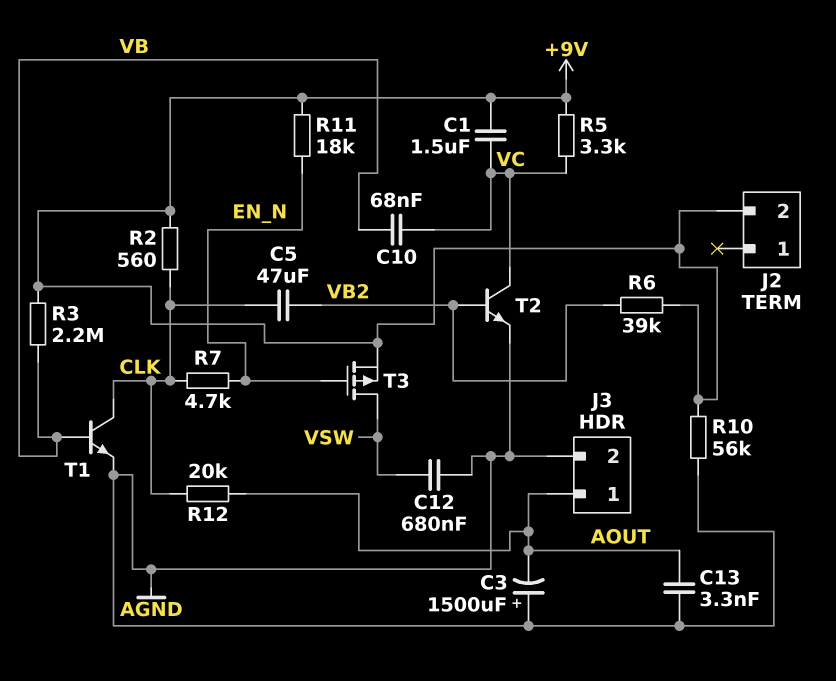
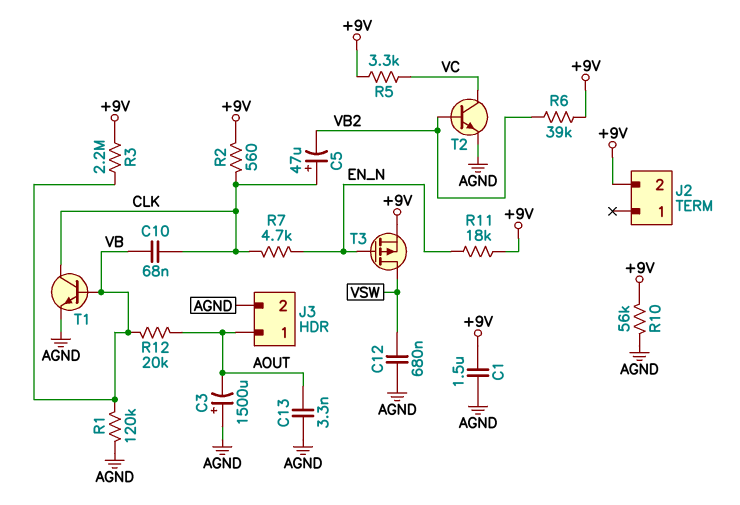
C1: 1.5uF (+9V, VC) -> 1.5uF (+9V, AGND)
C5: 47uF (CLK, VB2) -> 47uF (plus CLK, minus VB2)
C10: 68nF (VB, VC) -> 68nF (CLK, VB)
R1: none -> 120k (AGND, VB)
R12: 20k (AOUT, CLK) -> 20k (AOUT, VB)

